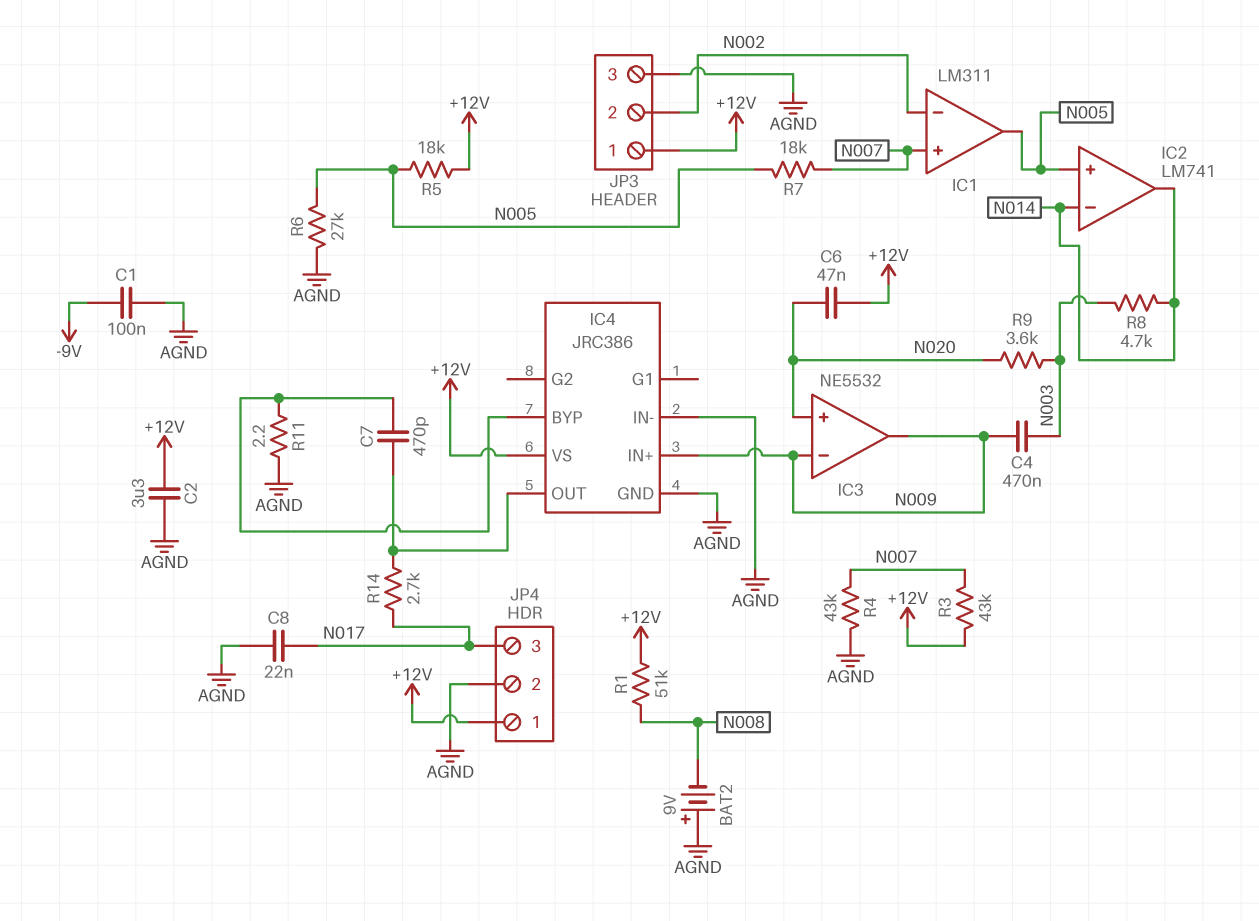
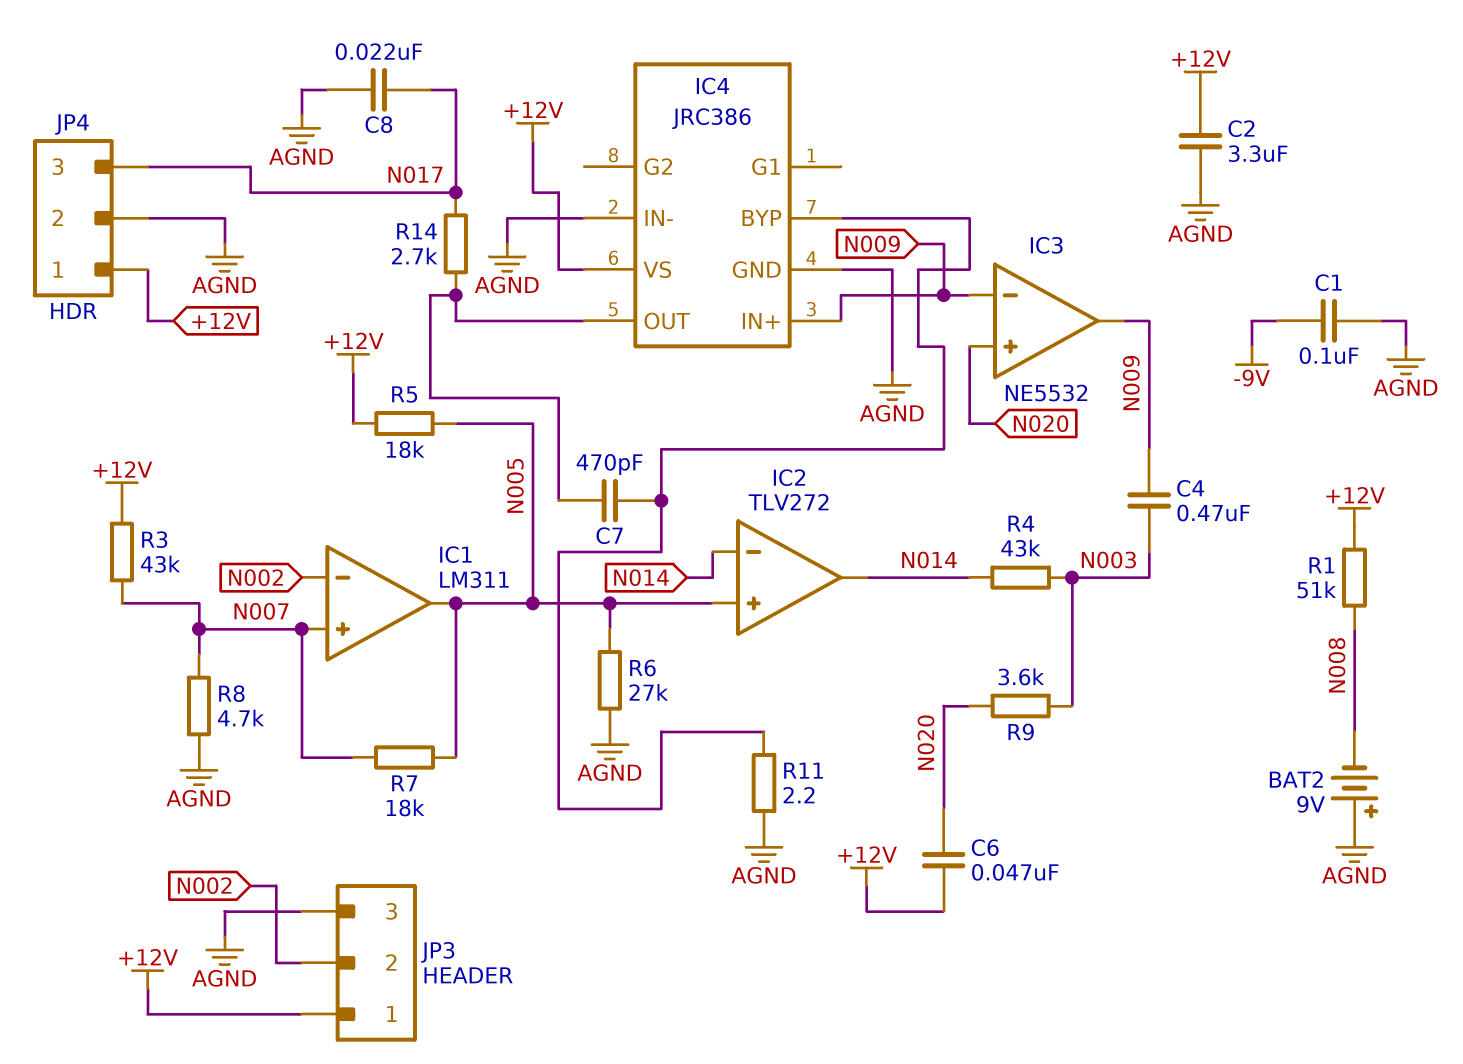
IC2: LM741 -> TLV272
R4: 43k (AGND, N007) -> 43k (N003, N014)
R8: 4.7k (N003, N014) -> 4.7k (AGND, N007)

